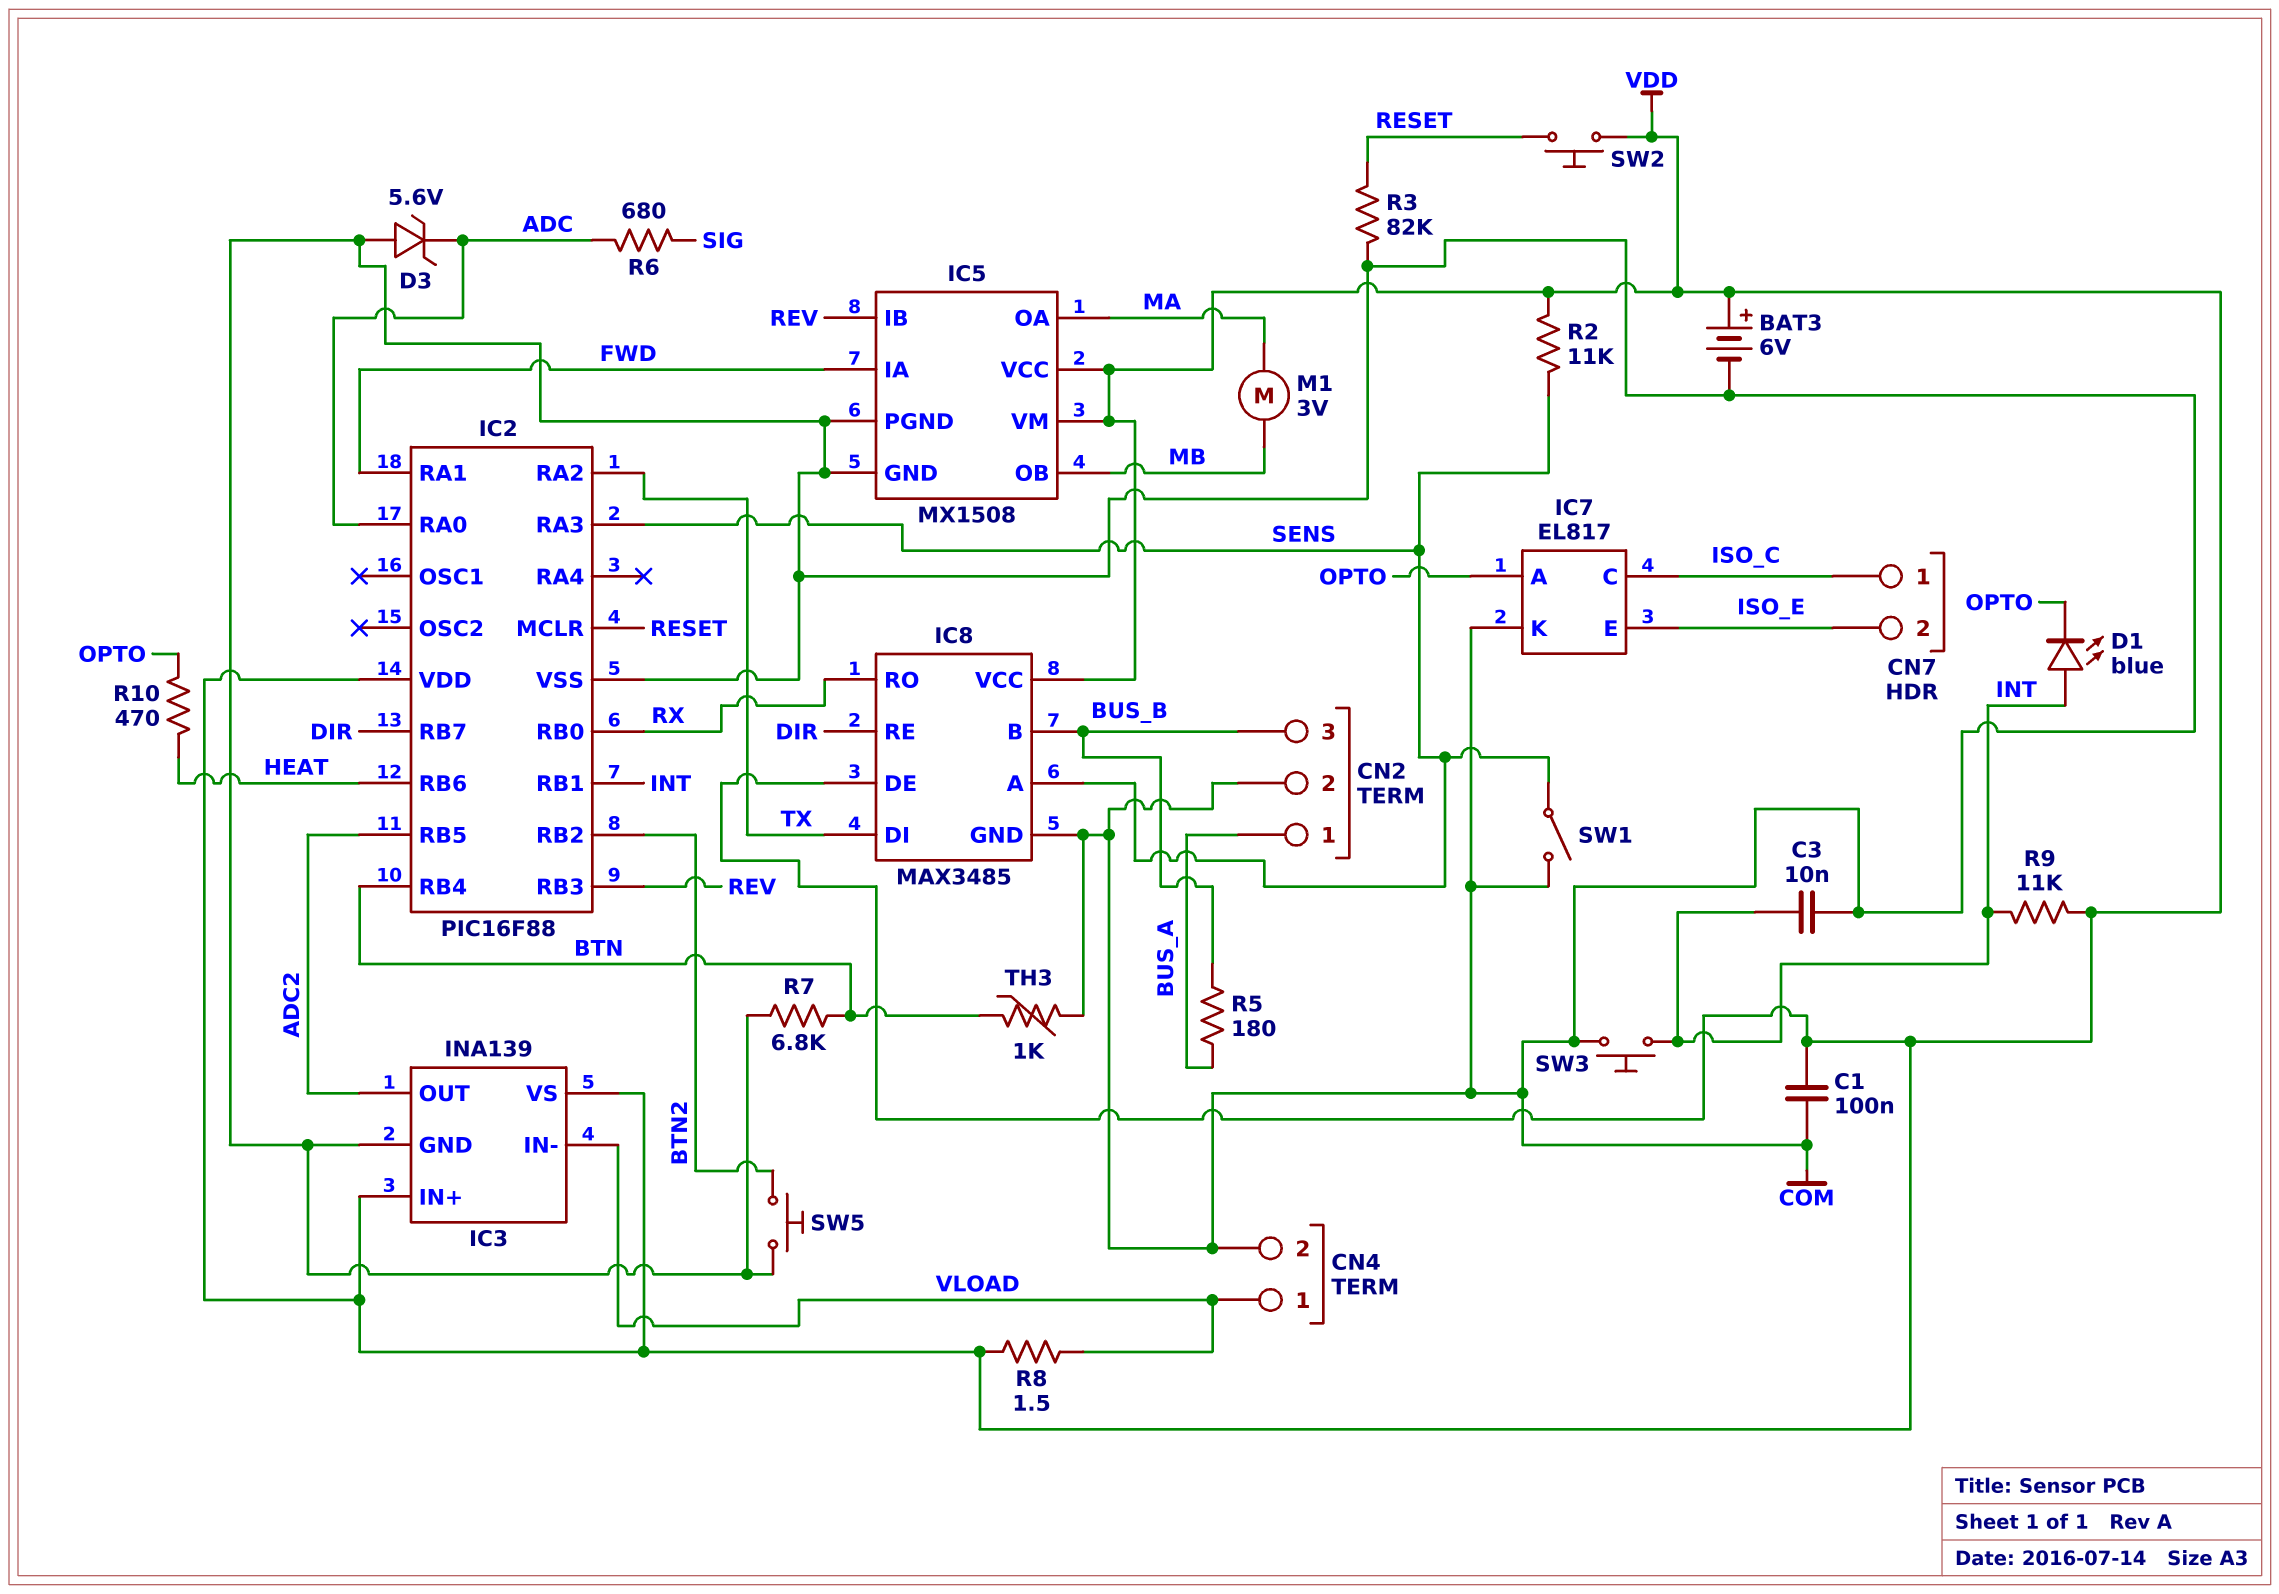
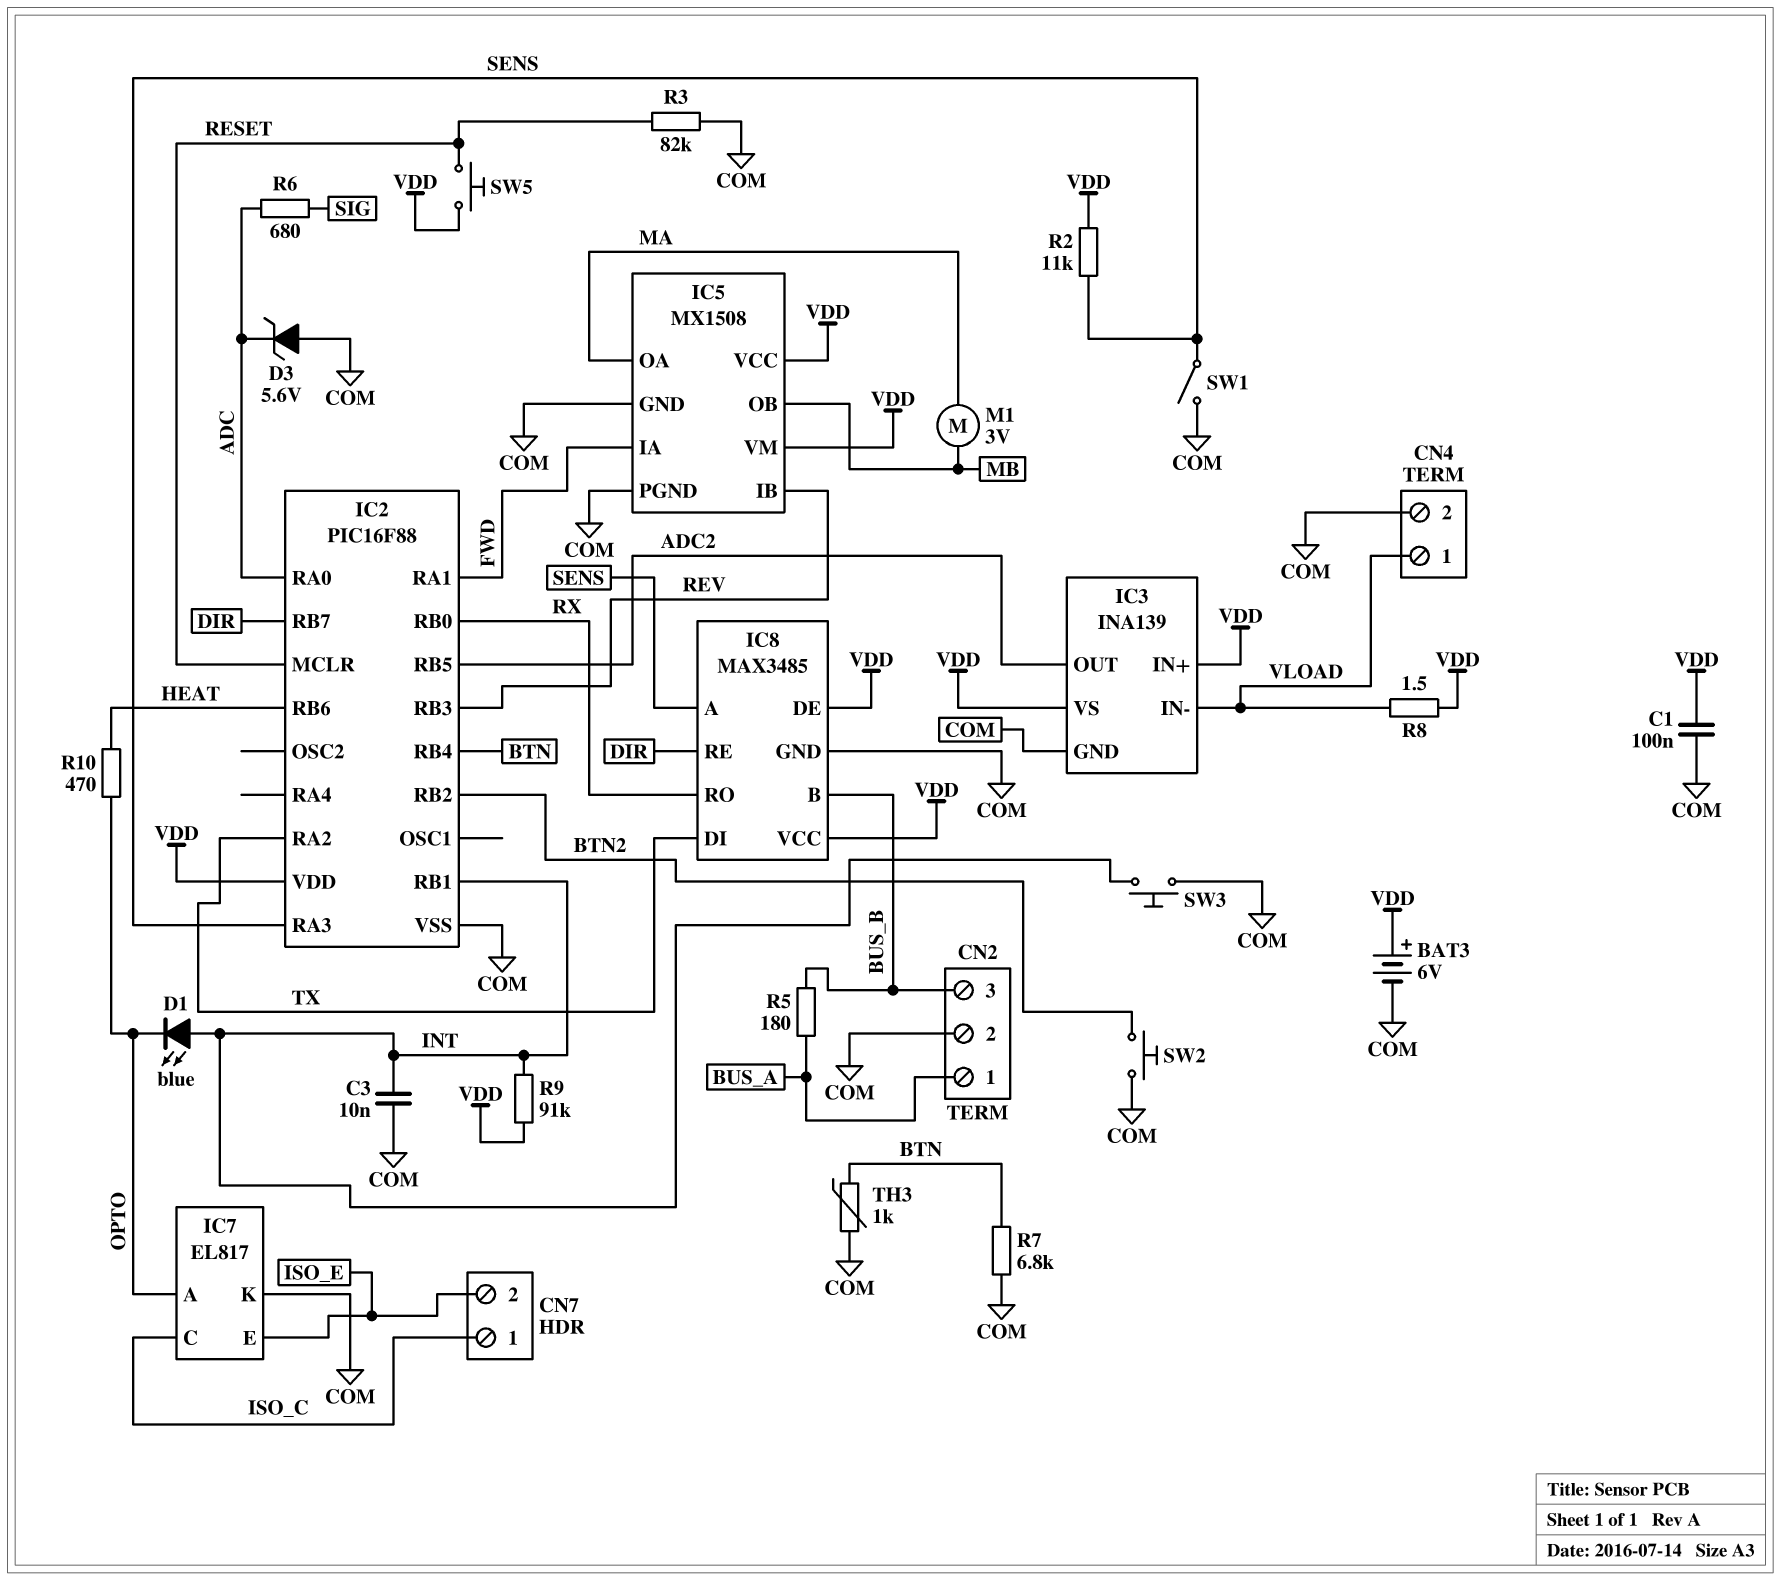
R9: 11k (INT, VDD) -> 91k (INT, VDD)
SW2: button (RESET, VDD) -> button (BTN2, COM)
SW5: button (BTN2, COM) -> button (RESET, VDD)

